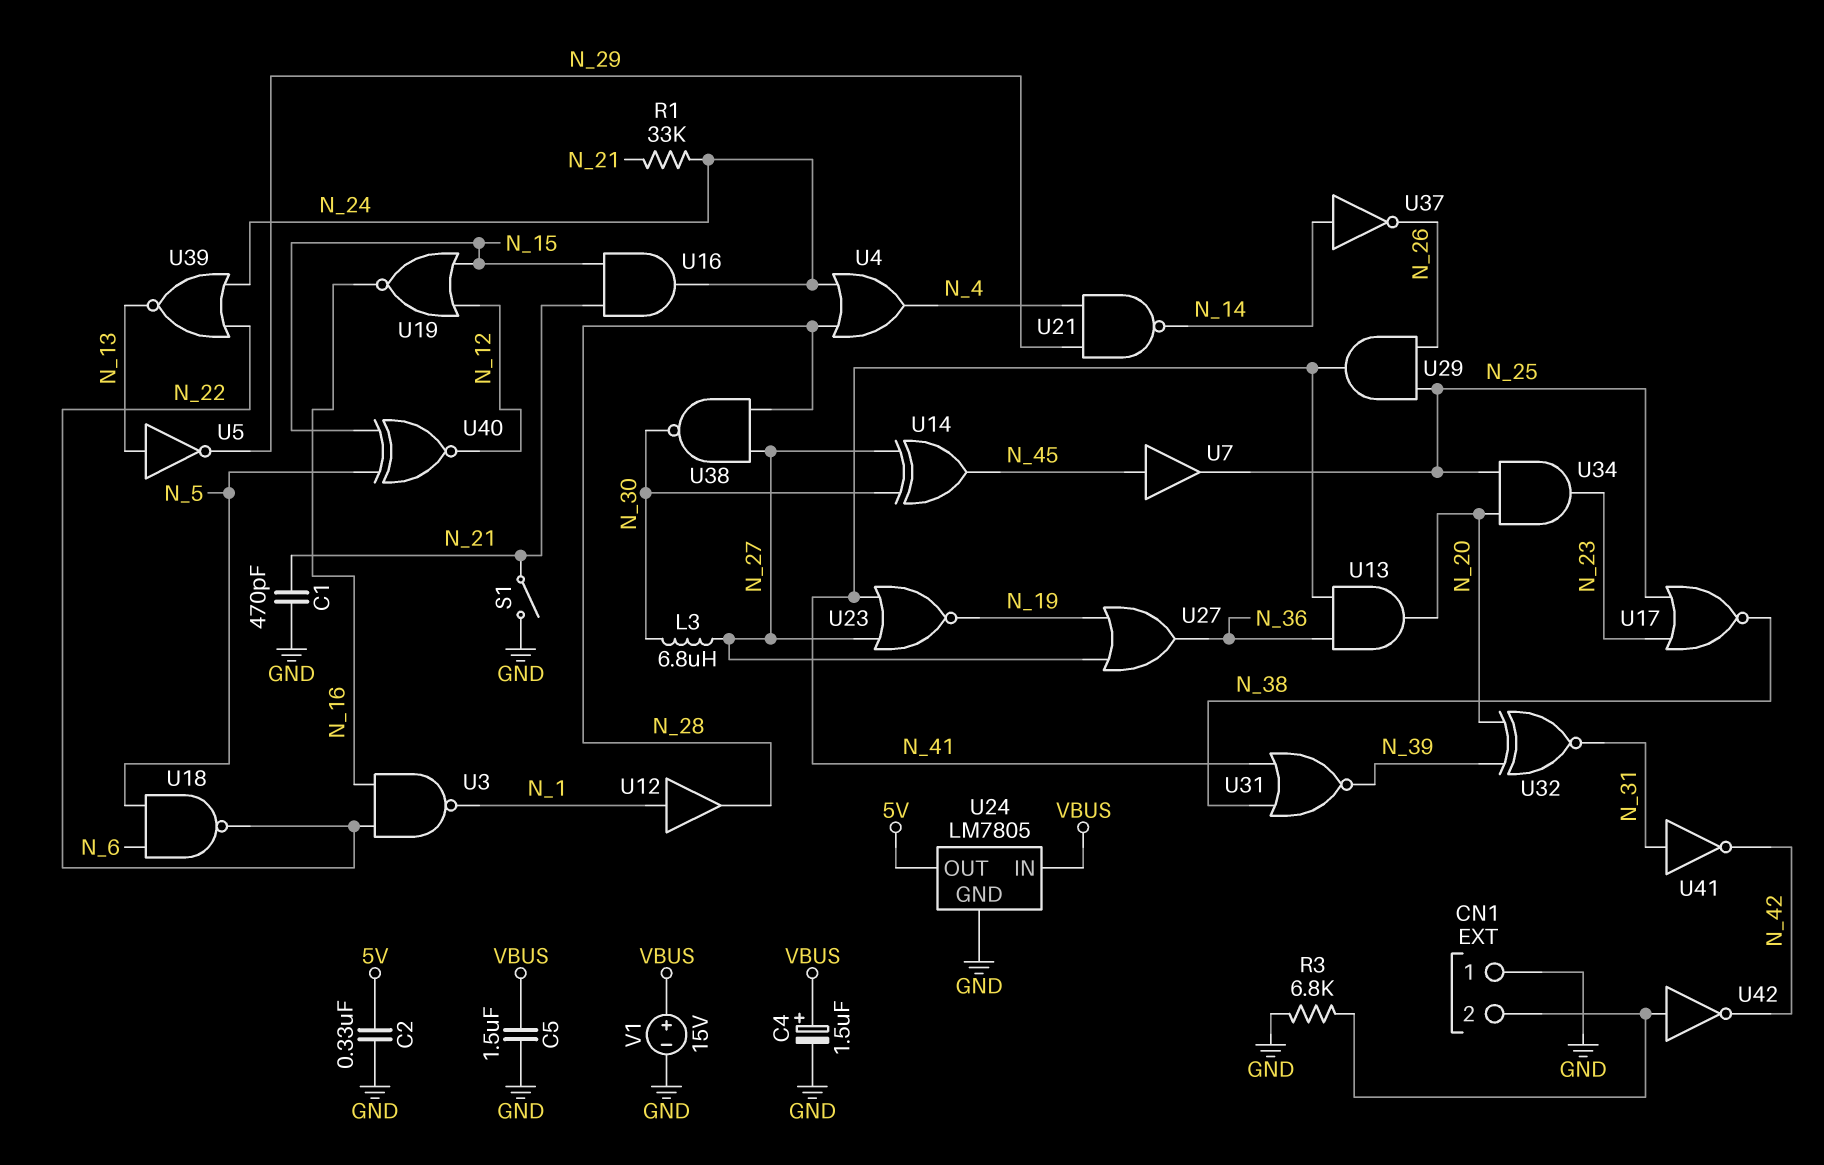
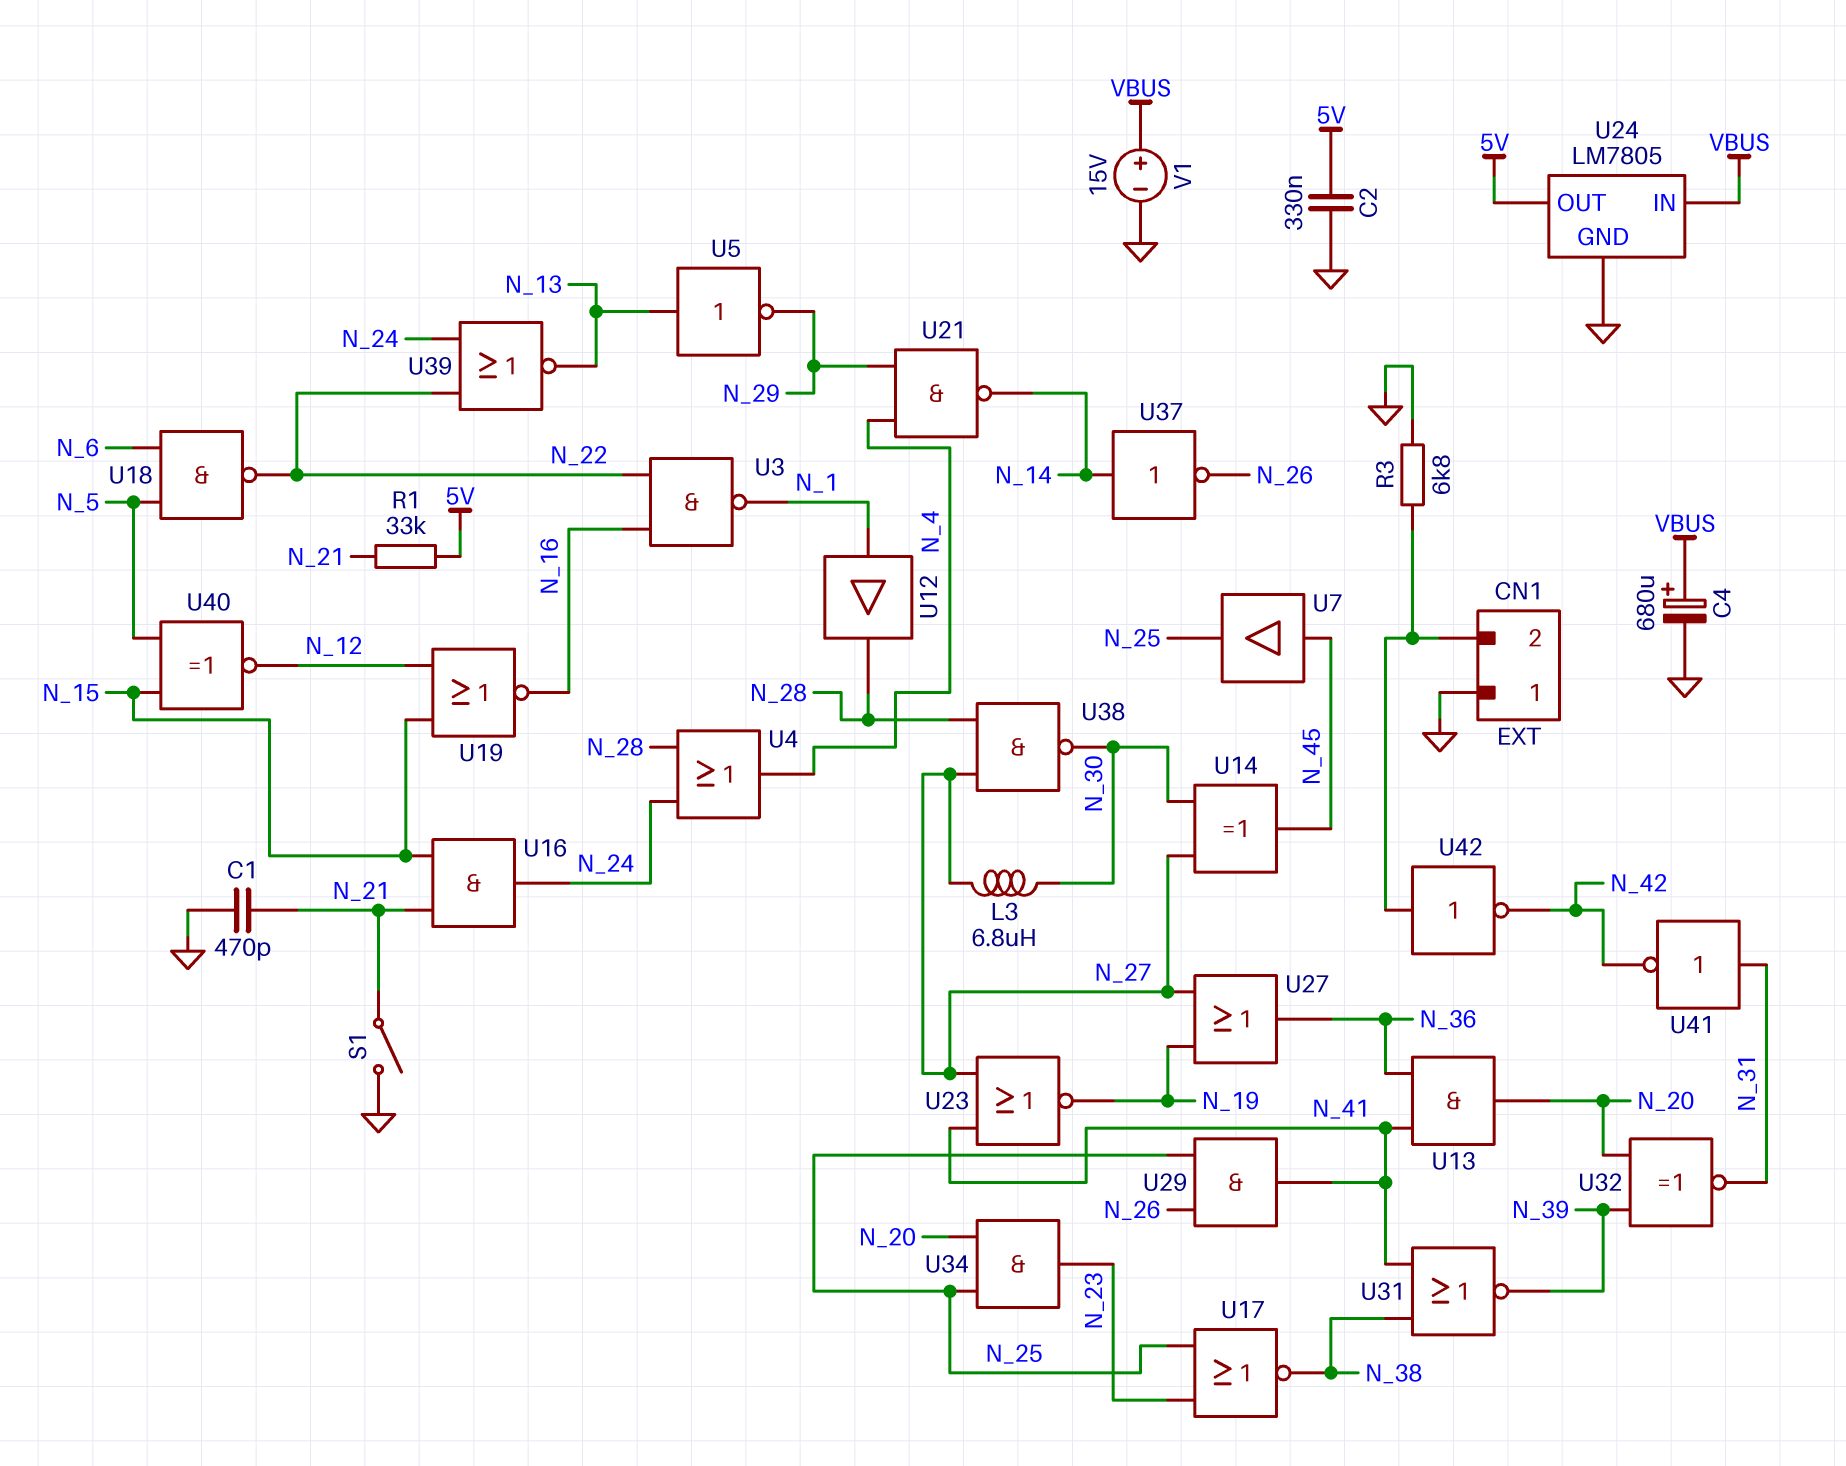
C4: 1.5uF (plus VBUS, minus GND) -> 680uF (plus VBUS, minus GND)
C5: 1.5uF (GND, VBUS) -> none
R1: 33k (N_21, N_24) -> 33k (5V, N_21)

